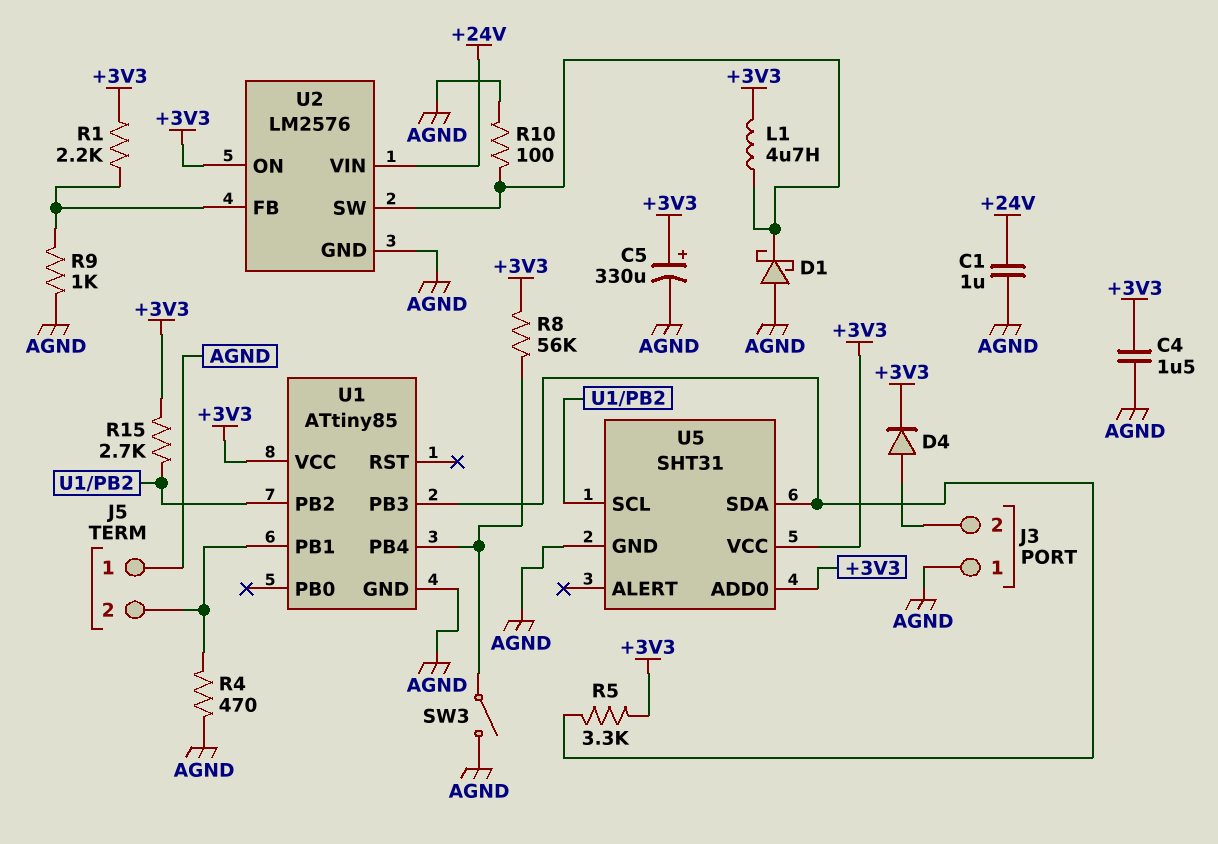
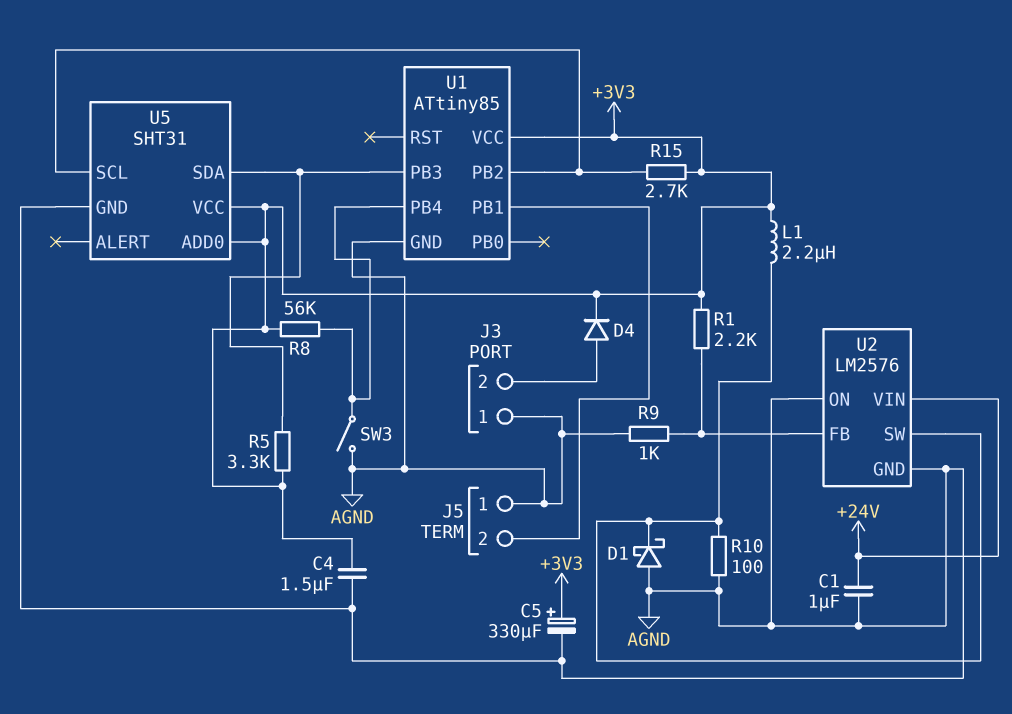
L1: 4.7uH (+3V3, U2/SW) -> 2.2uH (+3V3, U2/SW)
R4: 470 (AGND, J5/2) -> none
U2 pin ON: +3V3 -> AGND

